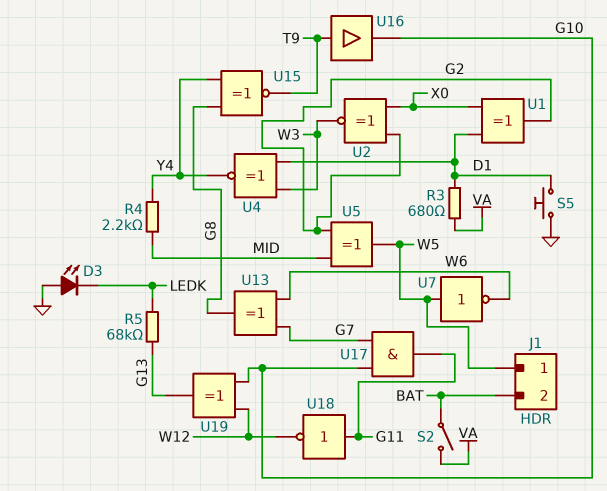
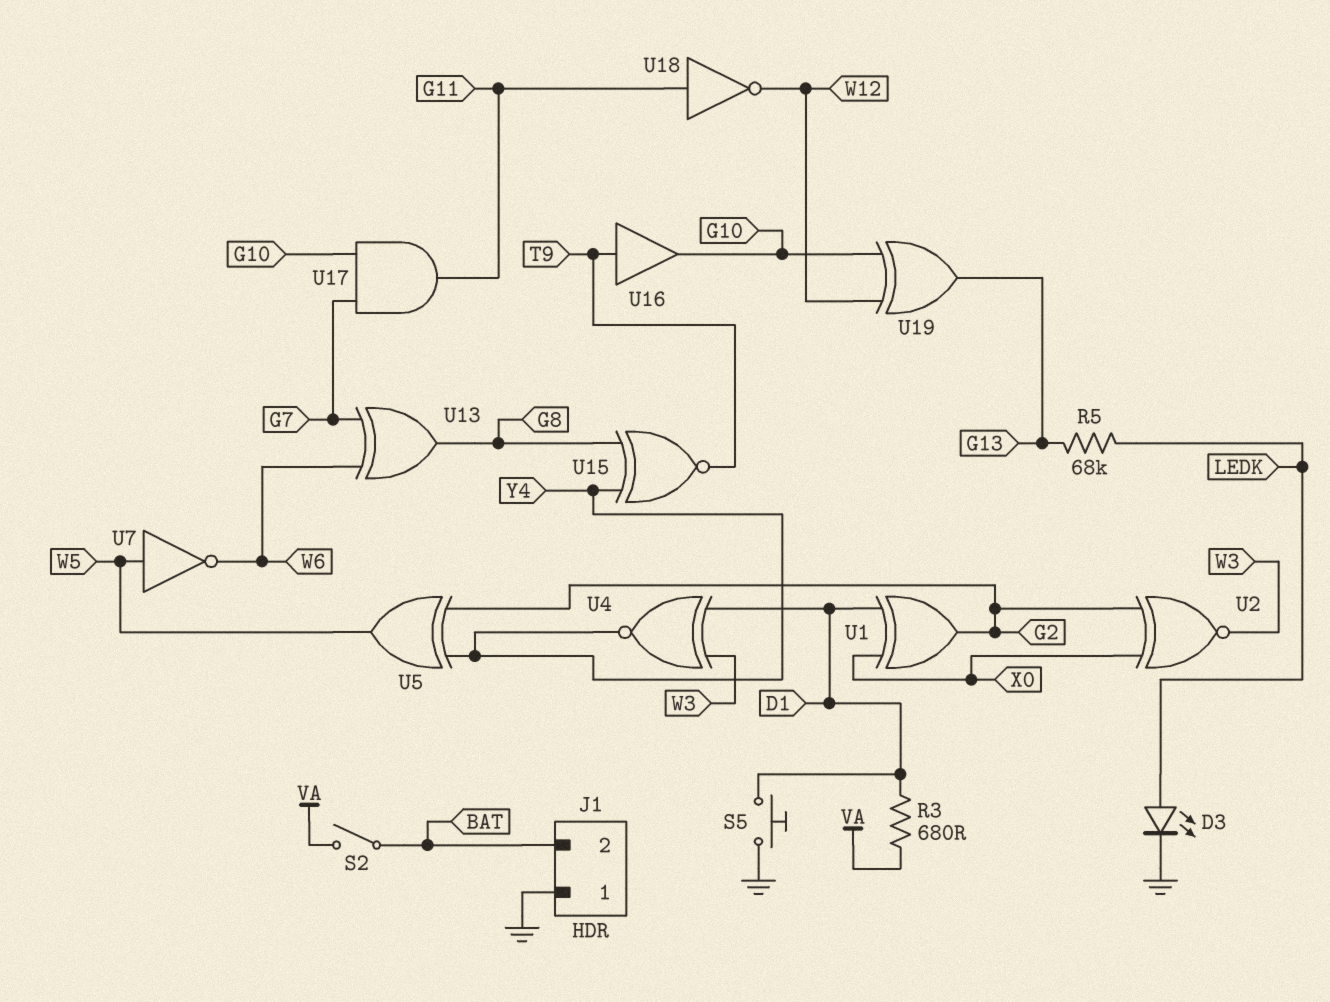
D3: LED (A GND, K LEDK) -> LED (A LEDK, K GND)
J1 pin 1: W5 -> GND
R4: 2.2k (MID, Y4) -> none
U5: XOR (in G2, in MID, out W5) -> XOR (in G2, in Y4, out W5)

